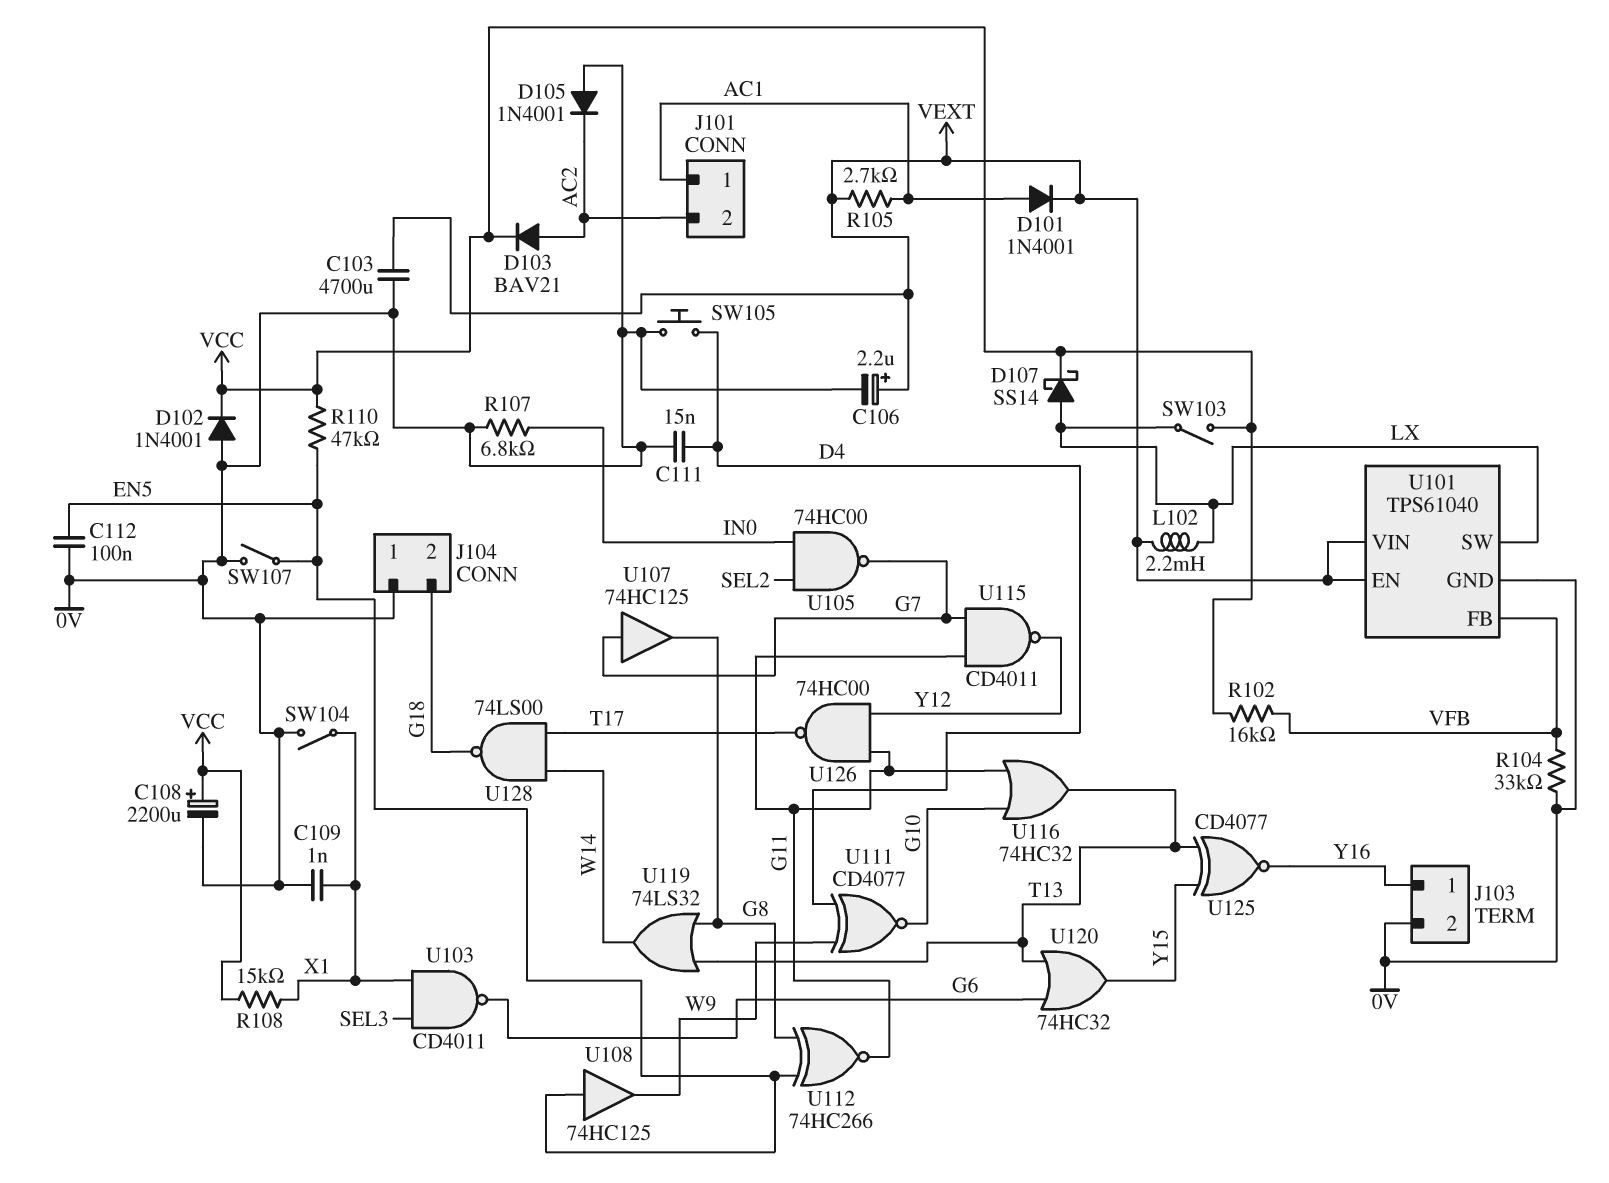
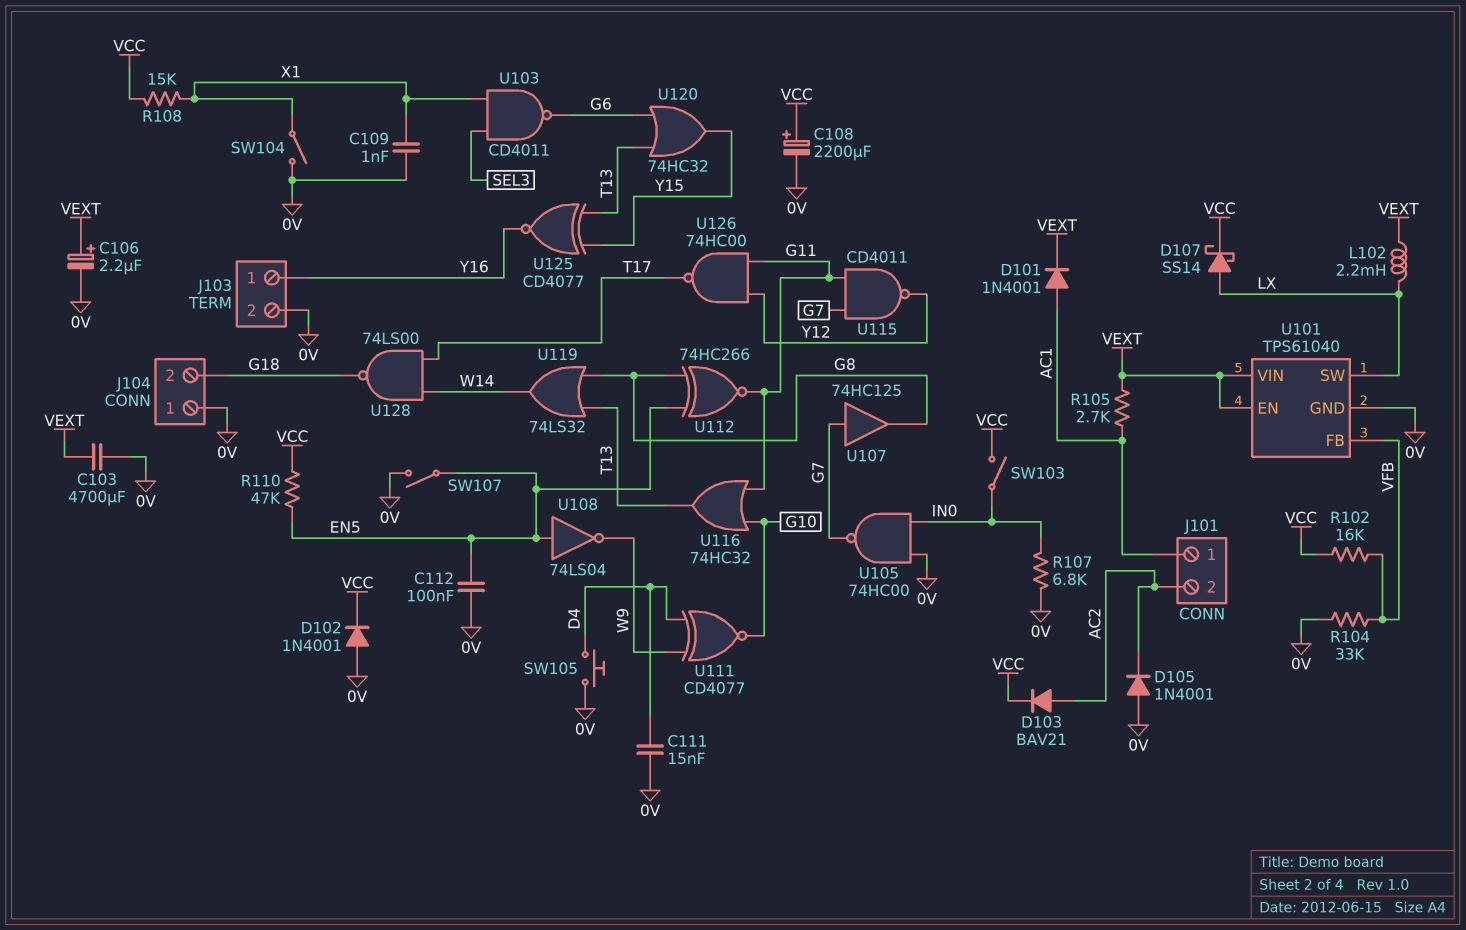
SW103: switch (LX, VCC) -> switch (IN0, VCC)
U105: NAND 74HC00 (in IN0, in SEL2, out G7) -> NAND 74HC00 (in 0V, in IN0, out G7)
U108: buffer 74HC125 (in EN5, out W9) -> NOT 74LS04 (in EN5, out W9)

